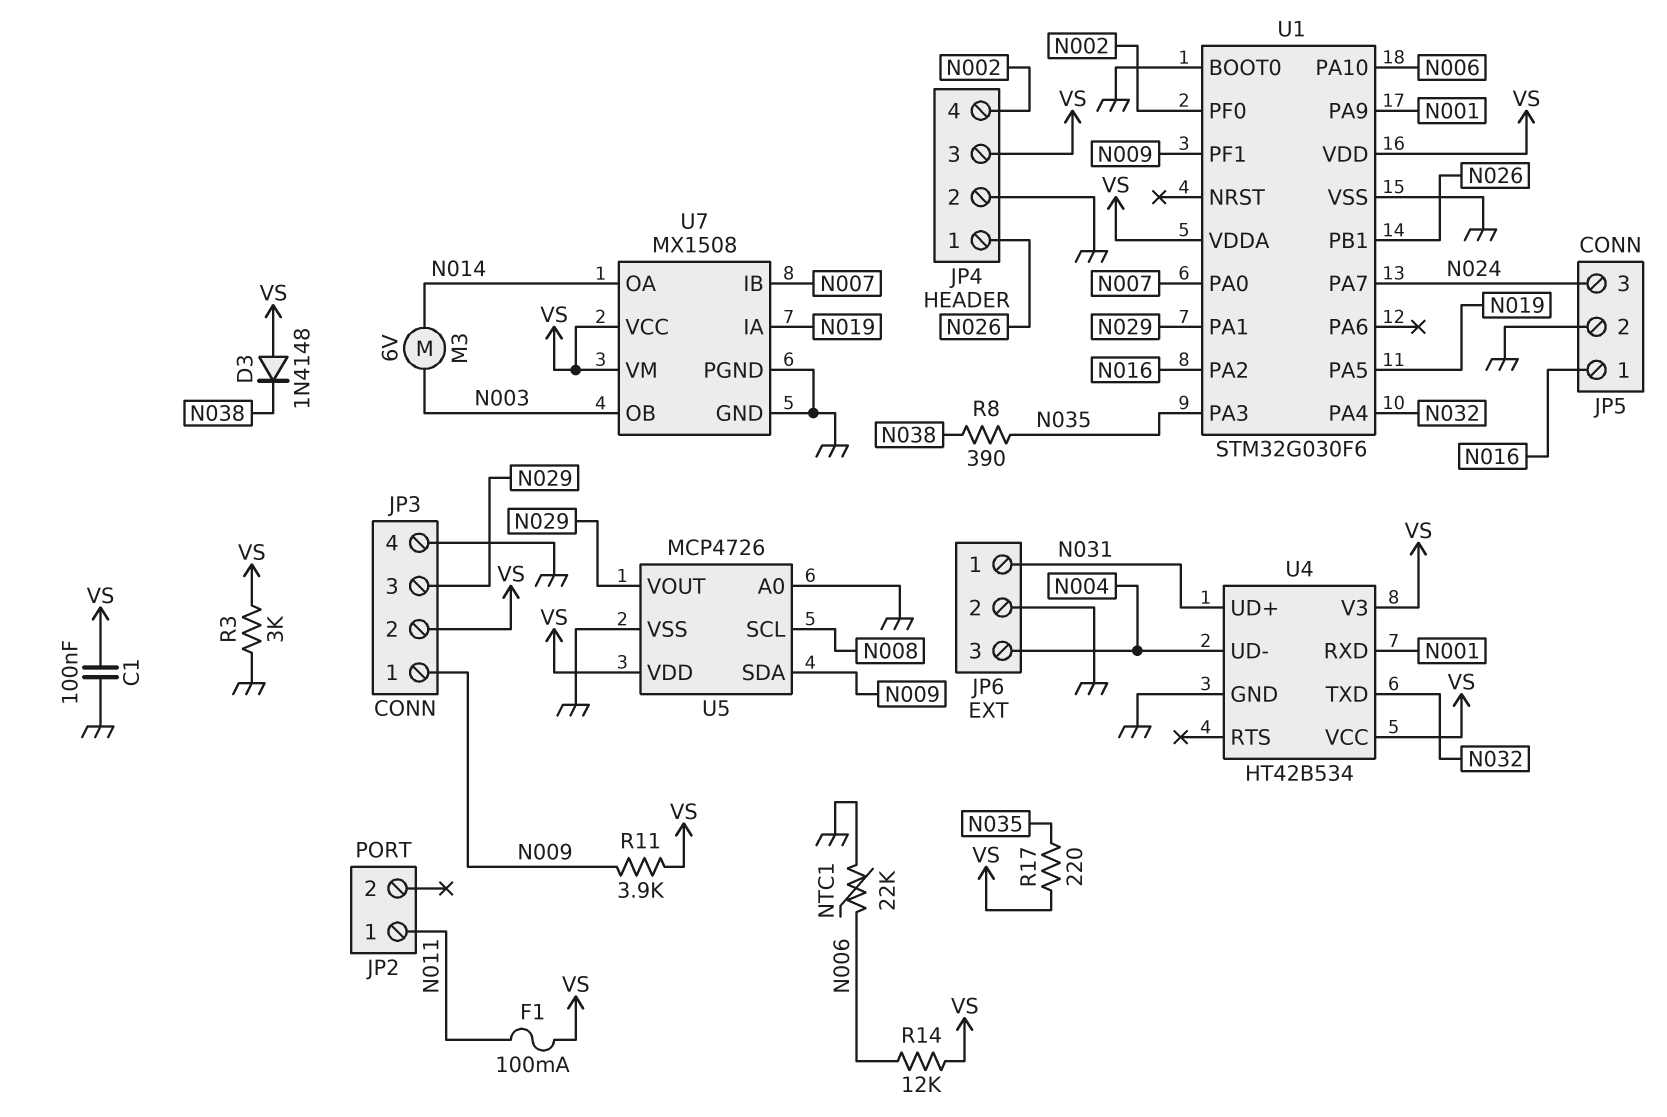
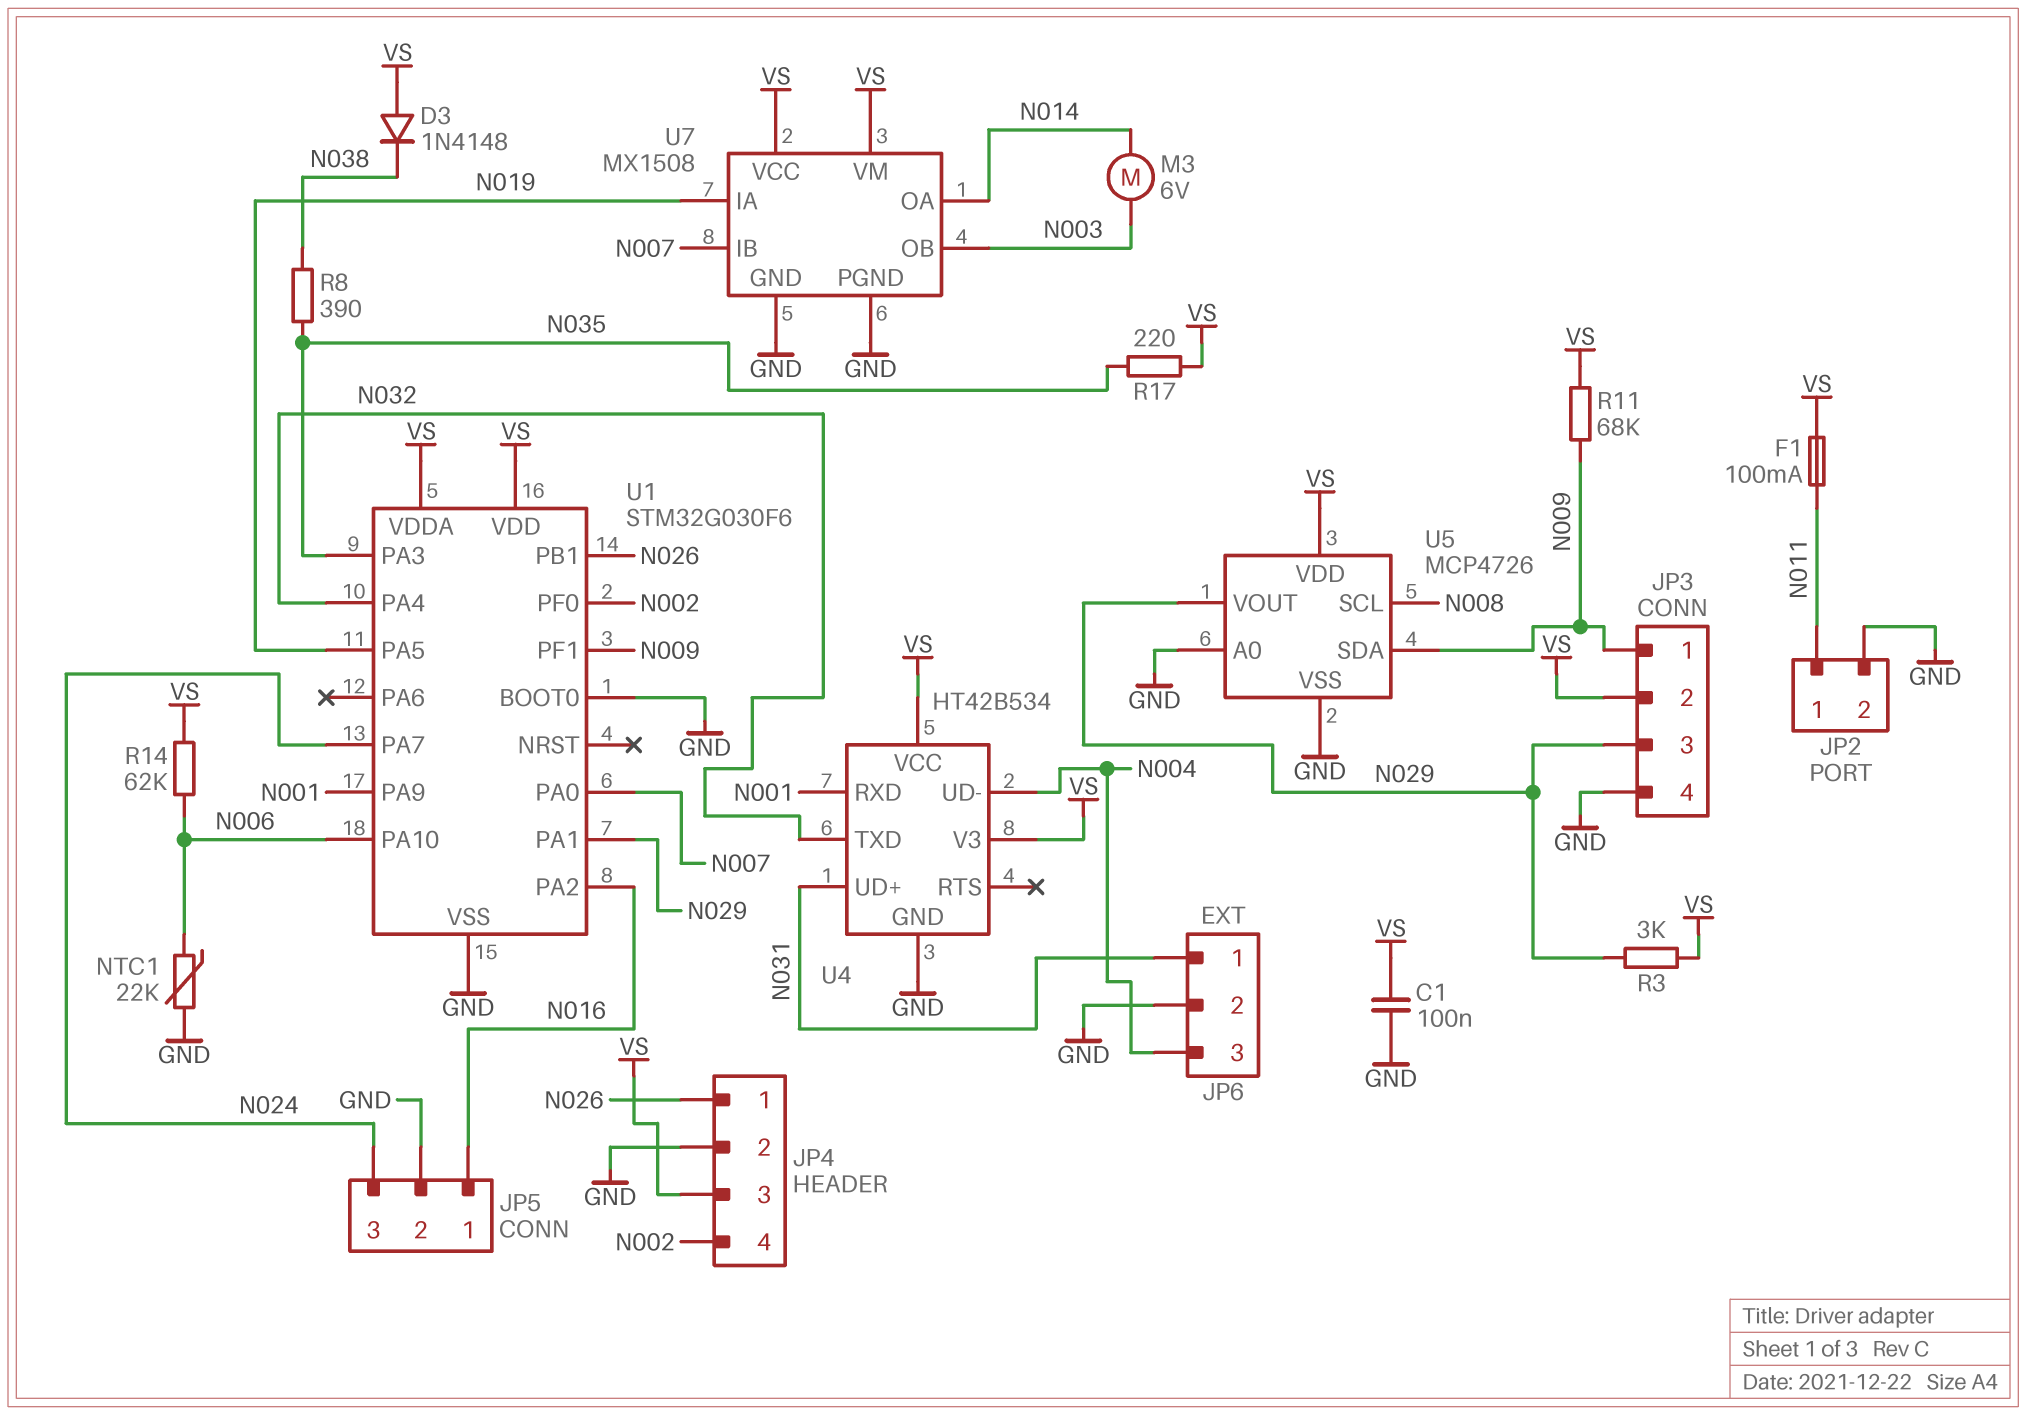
JP2 pin 2: none -> GND
R3: 3k (GND, VS) -> 3k (N029, VS)
R11: 3.9k (N009, VS) -> 68k (N009, VS)
R14: 12k (N006, VS) -> 62k (N006, VS)

